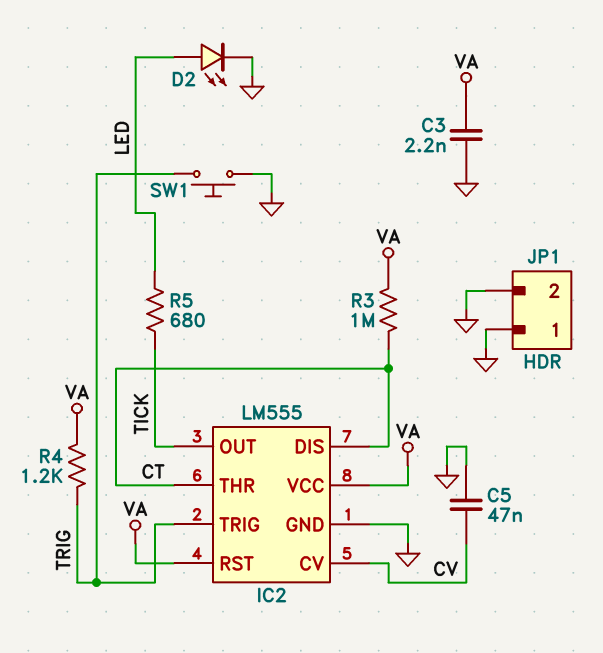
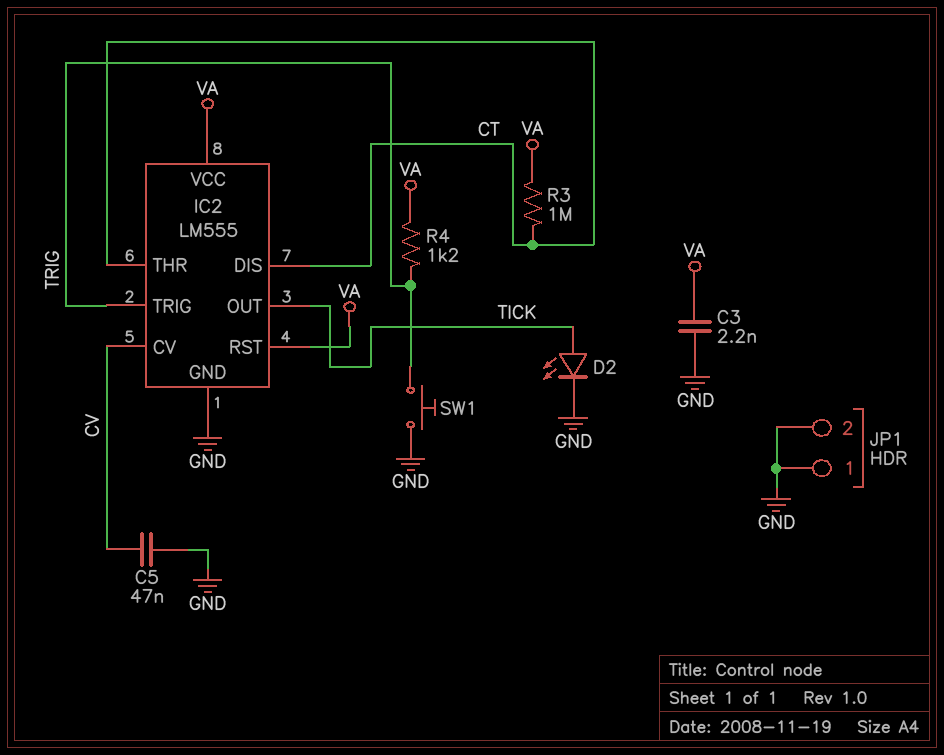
D2: LED (A LED, K GND) -> LED (A TICK, K GND)
R5: 680 (LED, TICK) -> none

